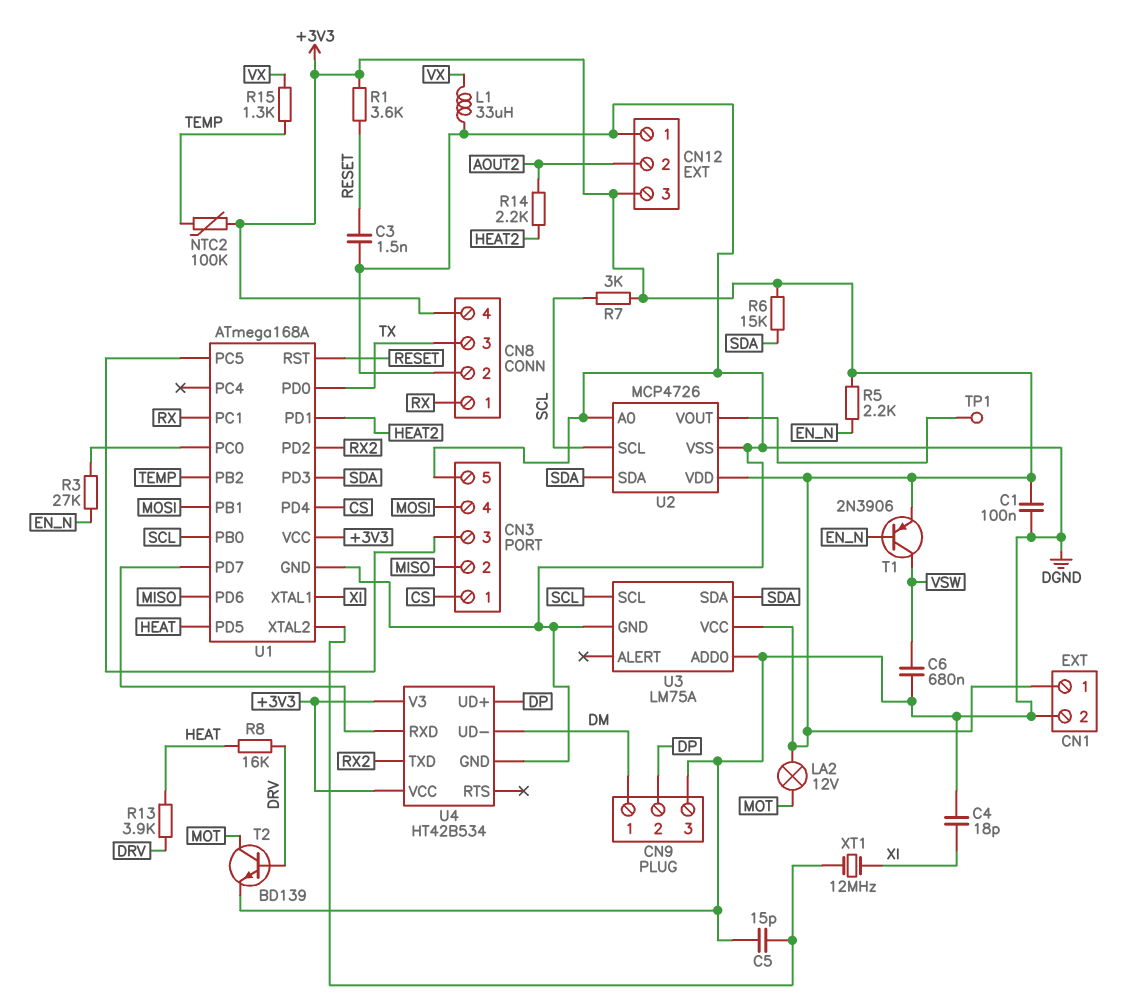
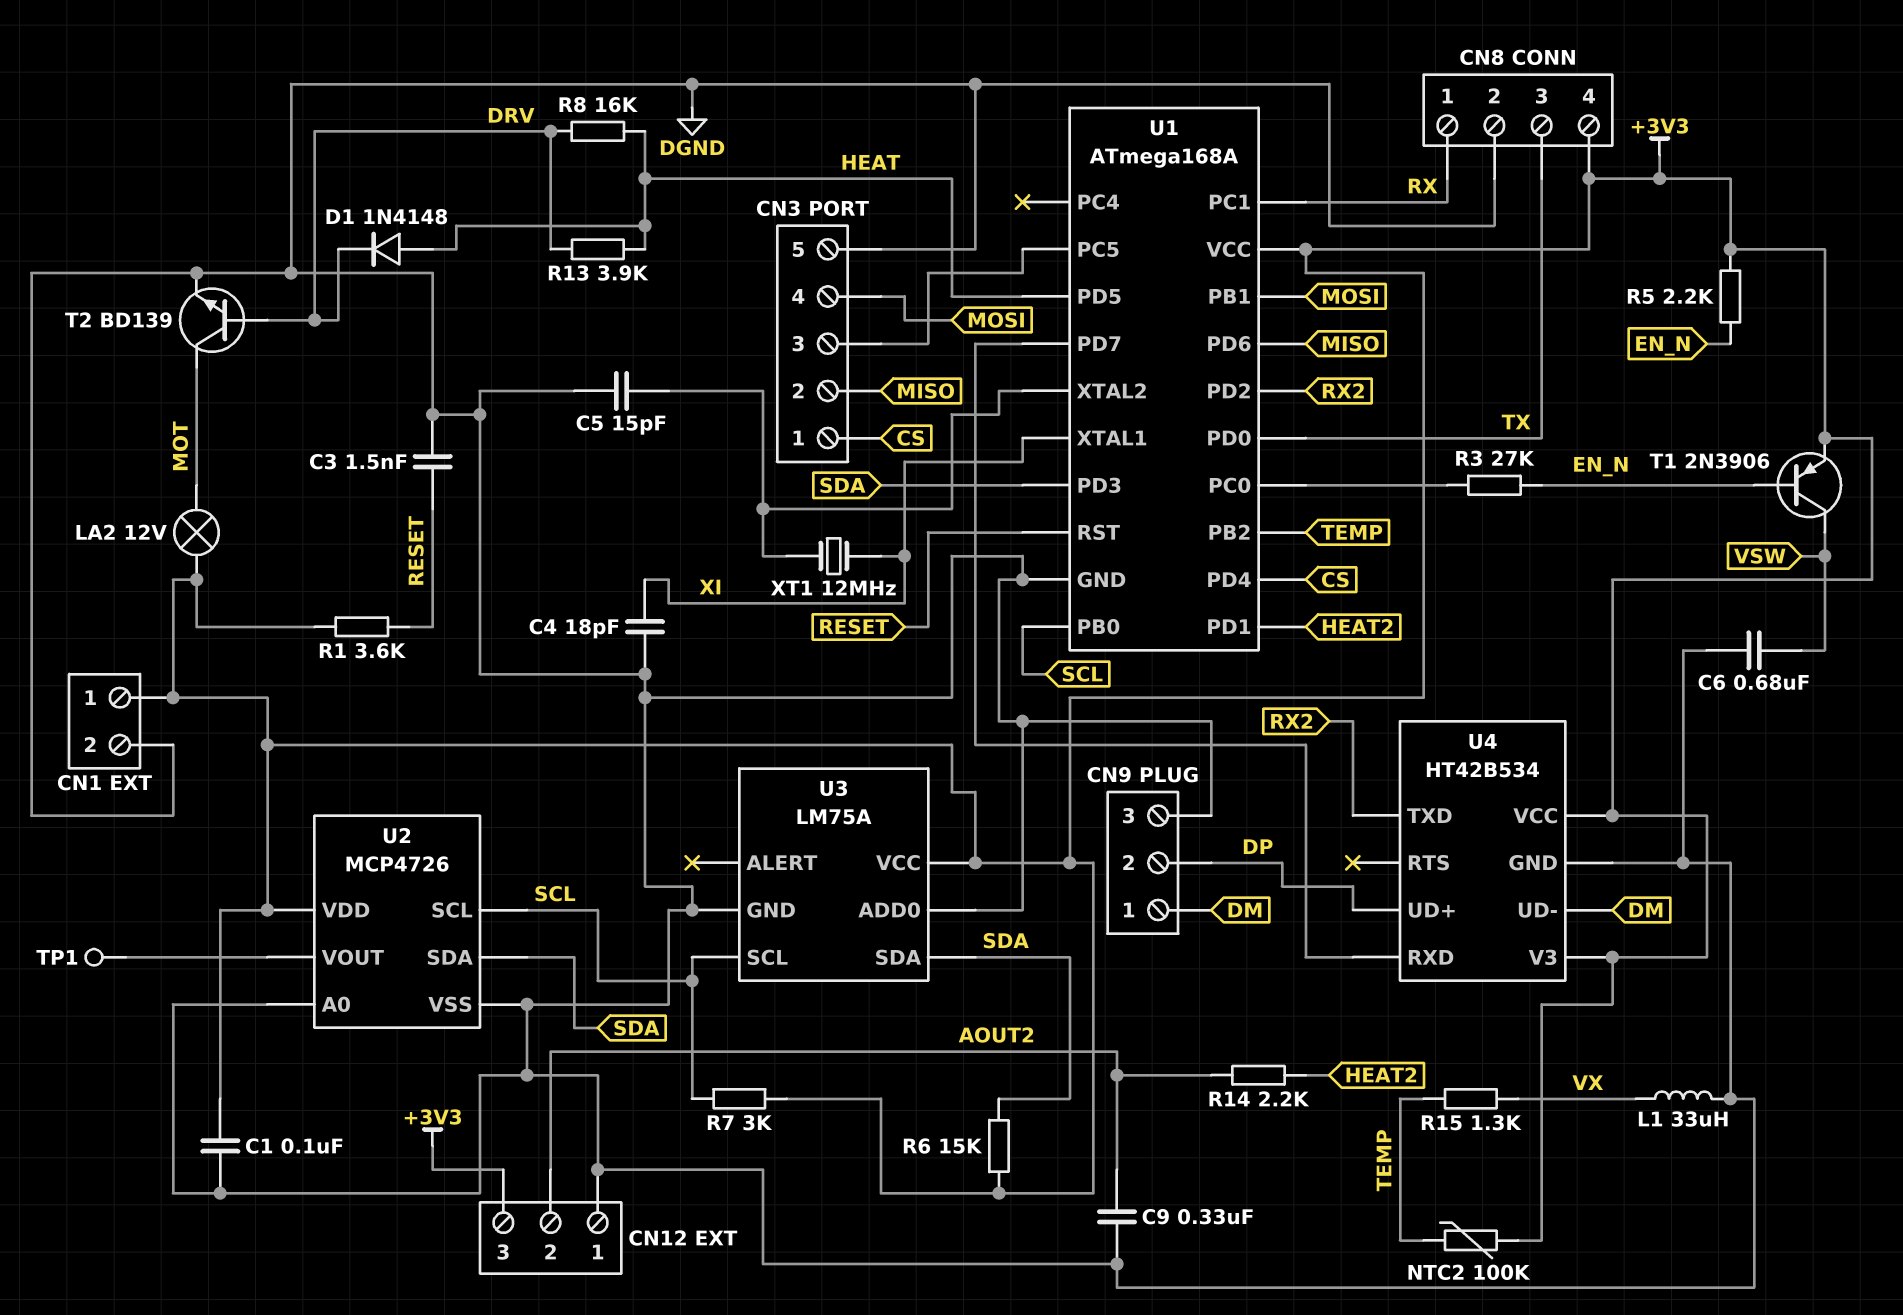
C9: none -> 330nF (AOUT2, DGND)
D1: none -> diode 1N4148 (A HEAT, K DRV)

